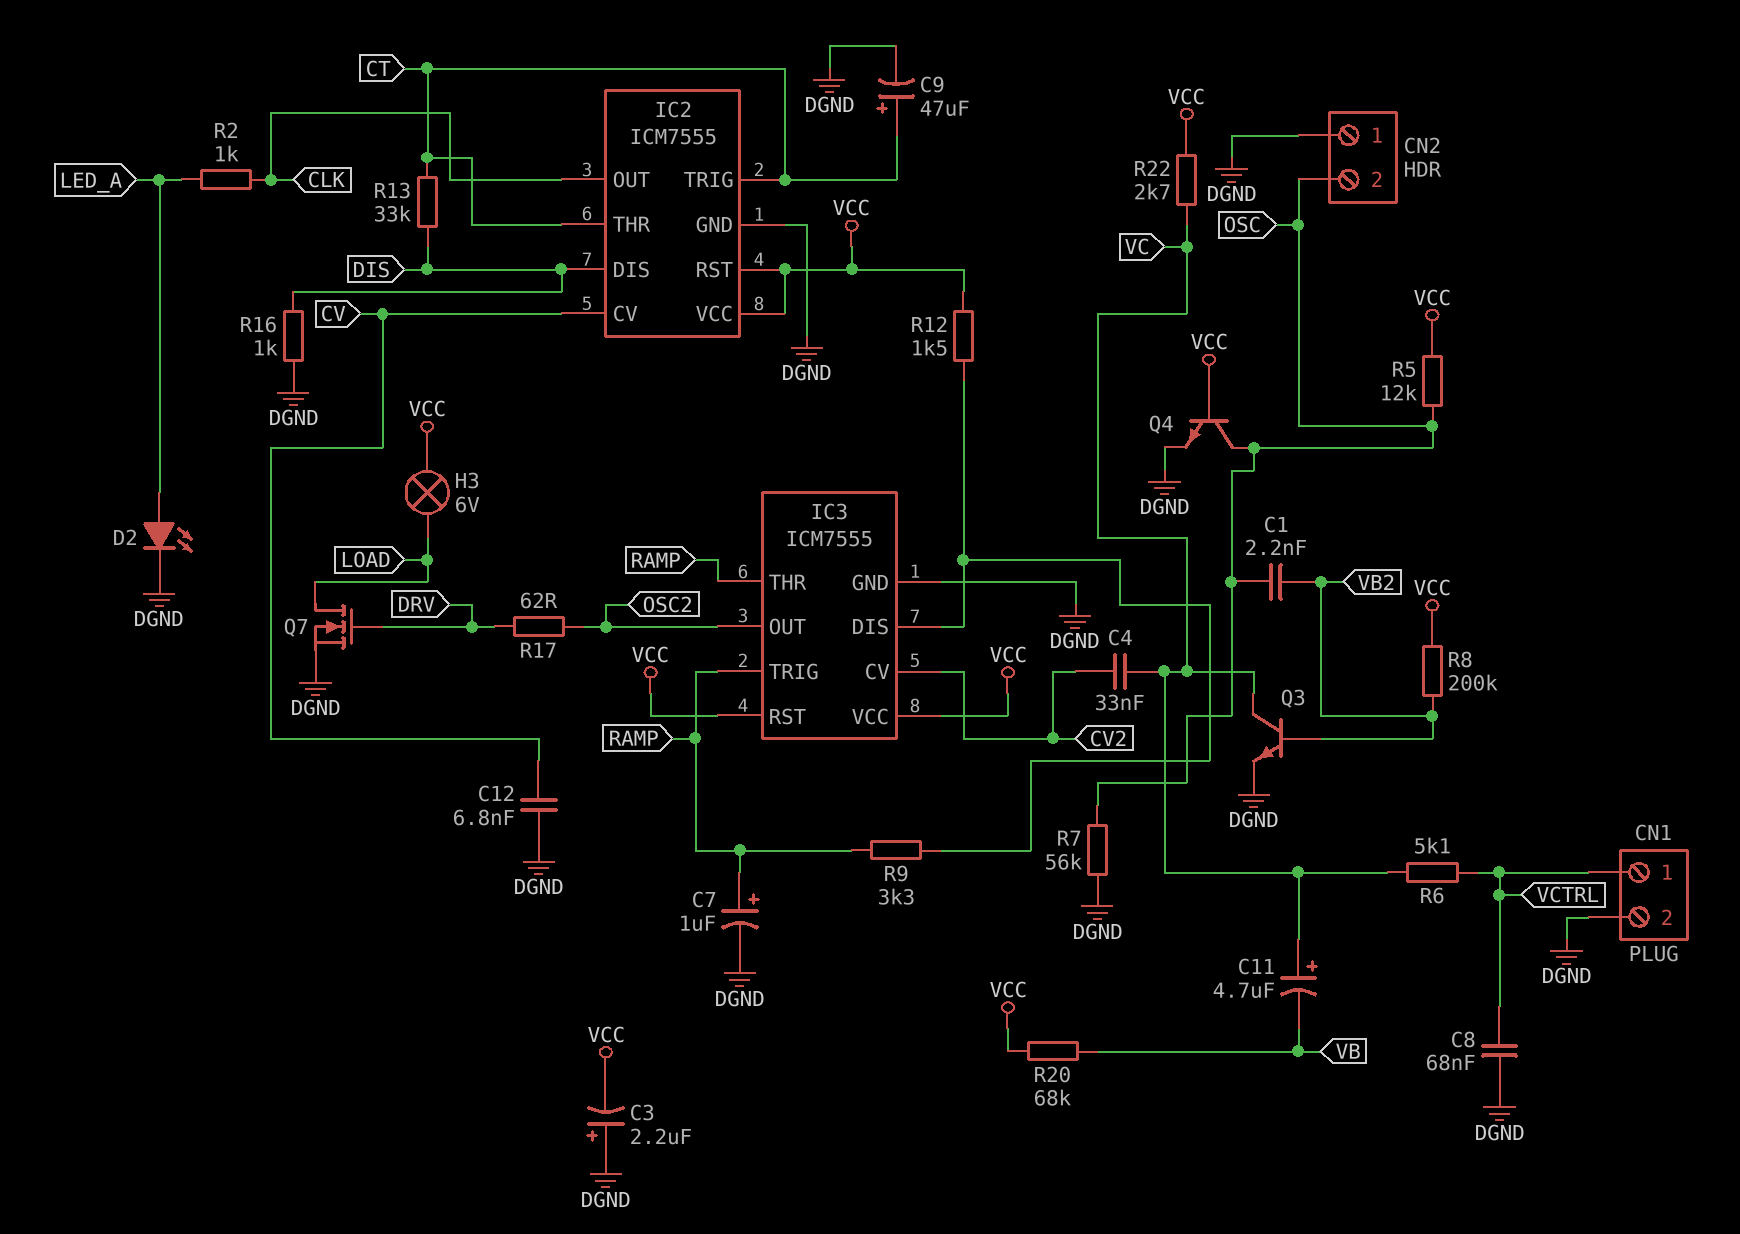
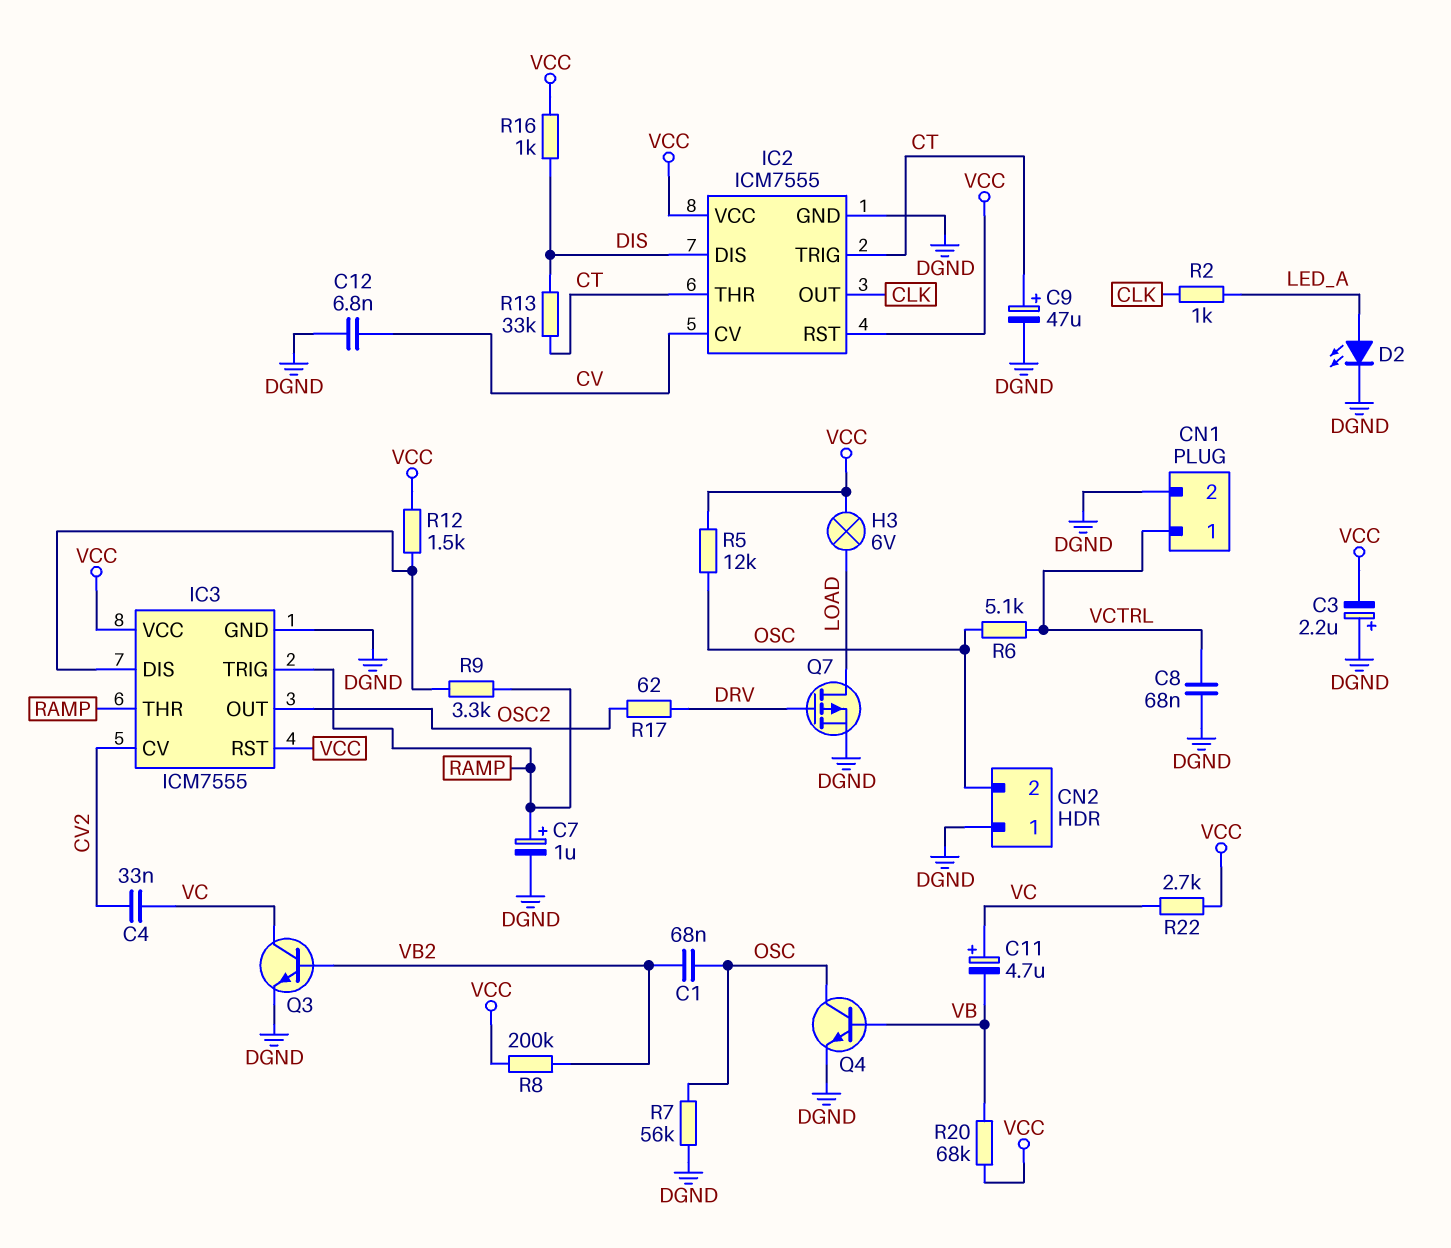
C1: 2.2nF (OSC, VB2) -> 68nF (OSC, VB2)
Q4: NPN (B VCC, C OSC, E DGND) -> NPN (B VB, C OSC, E DGND)
Q7: NMOS (G DRV, D LOAD, S DGND) -> PMOS (G DRV, D LOAD, S DGND)
R6: 5.1k (VC, VCTRL) -> 5.1k (OSC, VCTRL)
R16: 1k (DGND, DIS) -> 1k (DIS, VCC)

